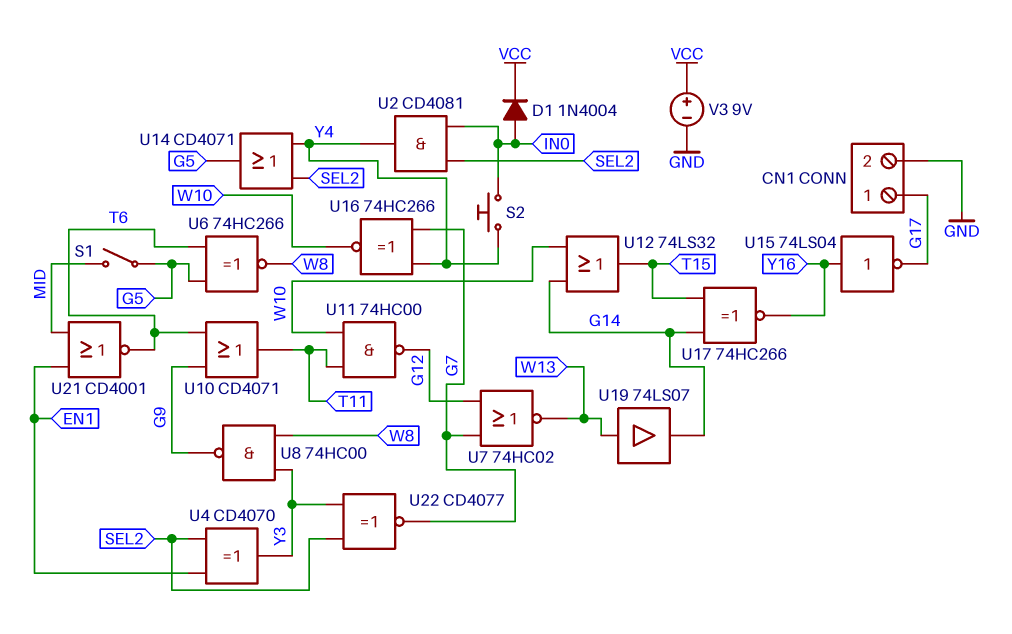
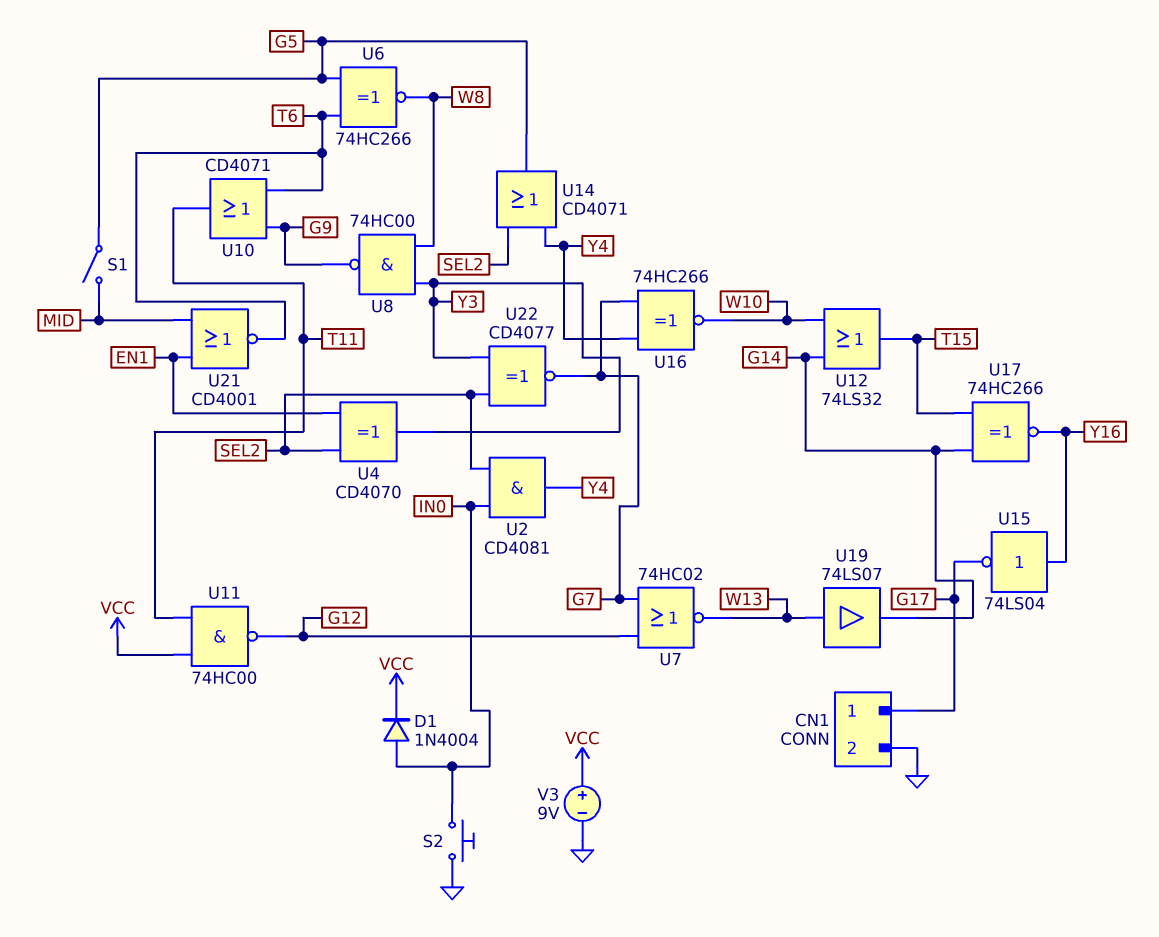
S2: button (IN0, Y4) -> button (GND, IN0)
U11: NAND 74HC00 (in T11, in W10, out G12) -> NAND 74HC00 (in T11, in VCC, out G12)

